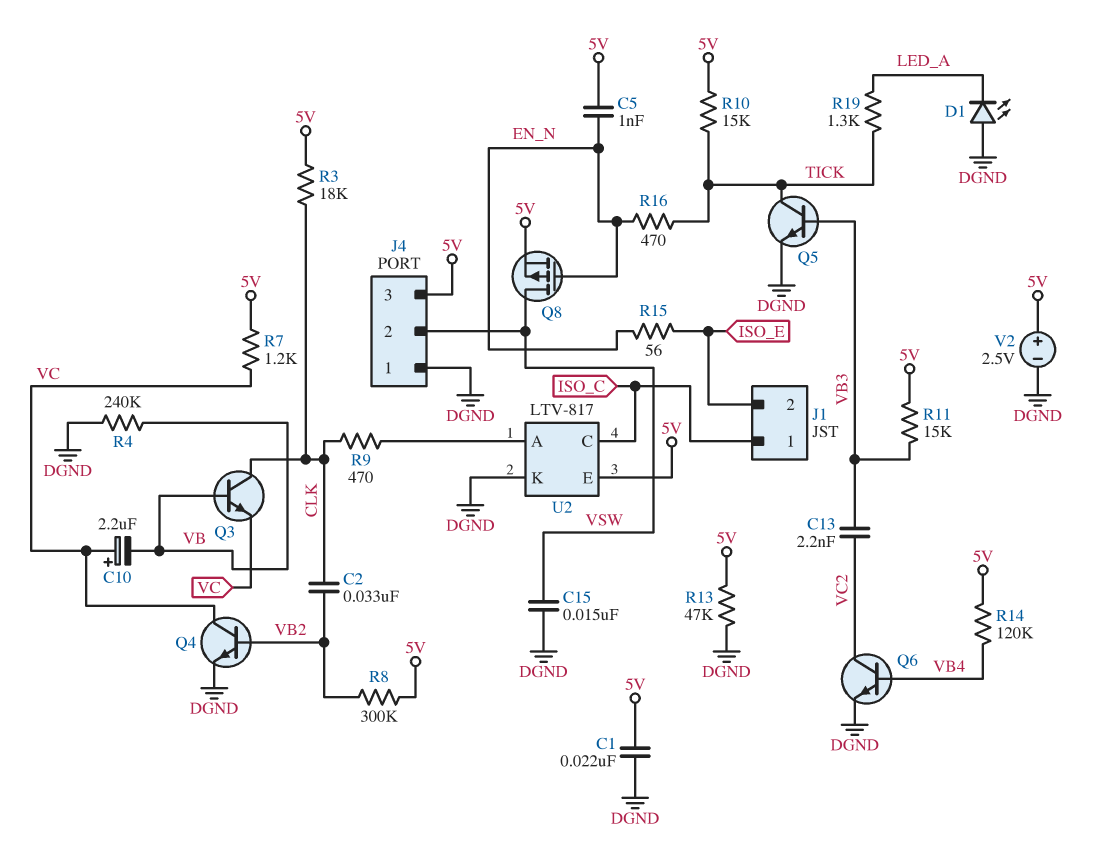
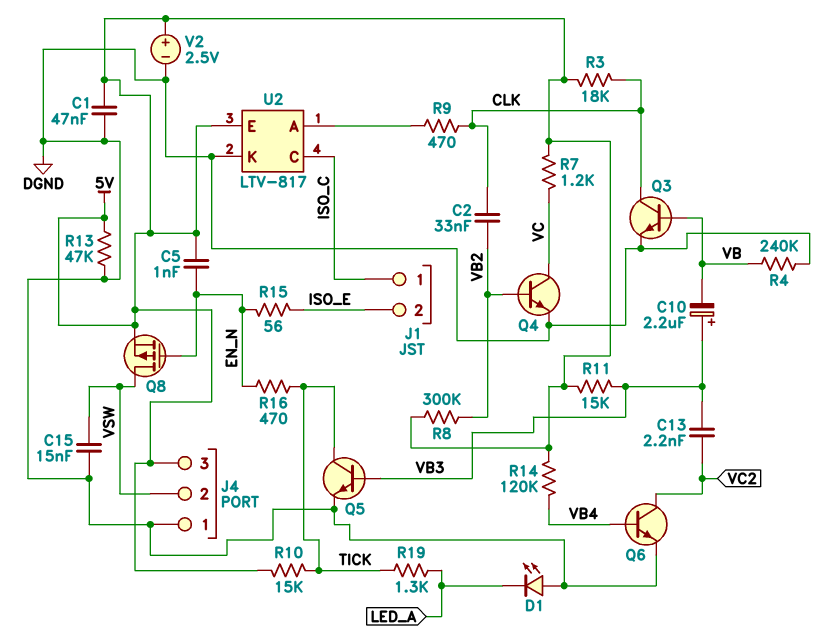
C1: 22nF (5V, DGND) -> 47nF (5V, DGND)
C10: 2.2uF (plus VC, minus VB) -> 2.2uF (plus VB3, minus VB)
Q3: NPN (B VB, C CLK, E VC) -> NPN (B VB, C CLK, E DGND)

